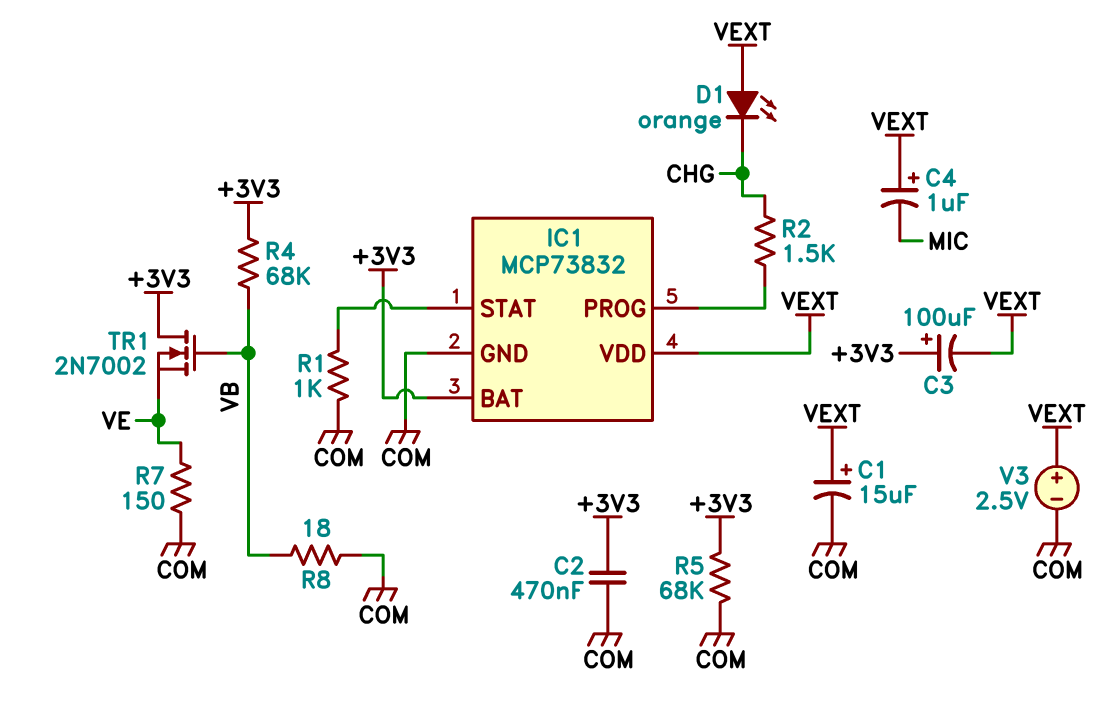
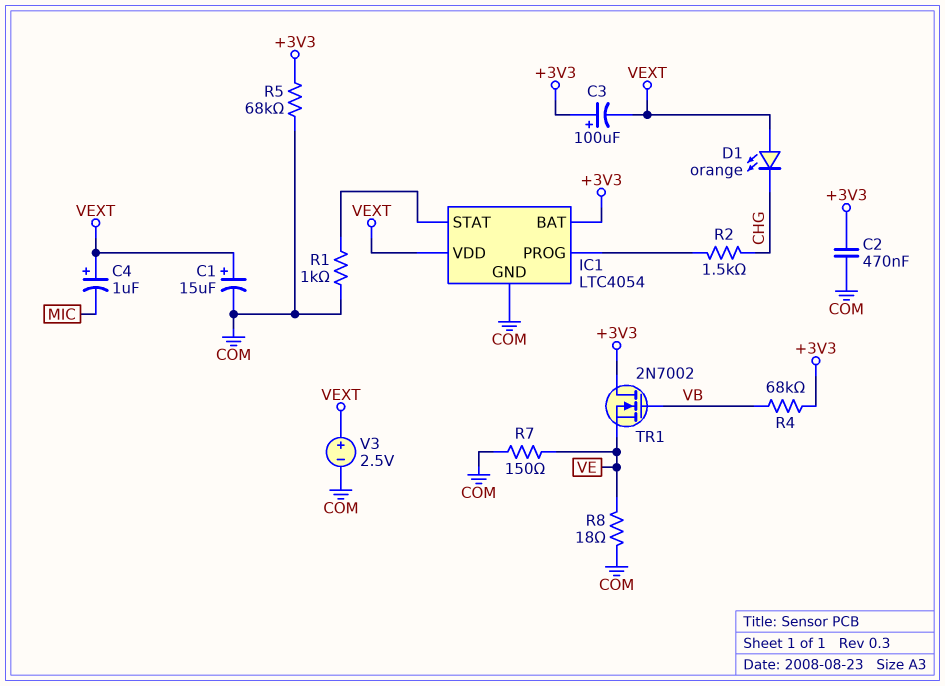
IC1: MCP73832 -> LTC4054
R8: 18 (COM, VB) -> 18 (COM, VE)

